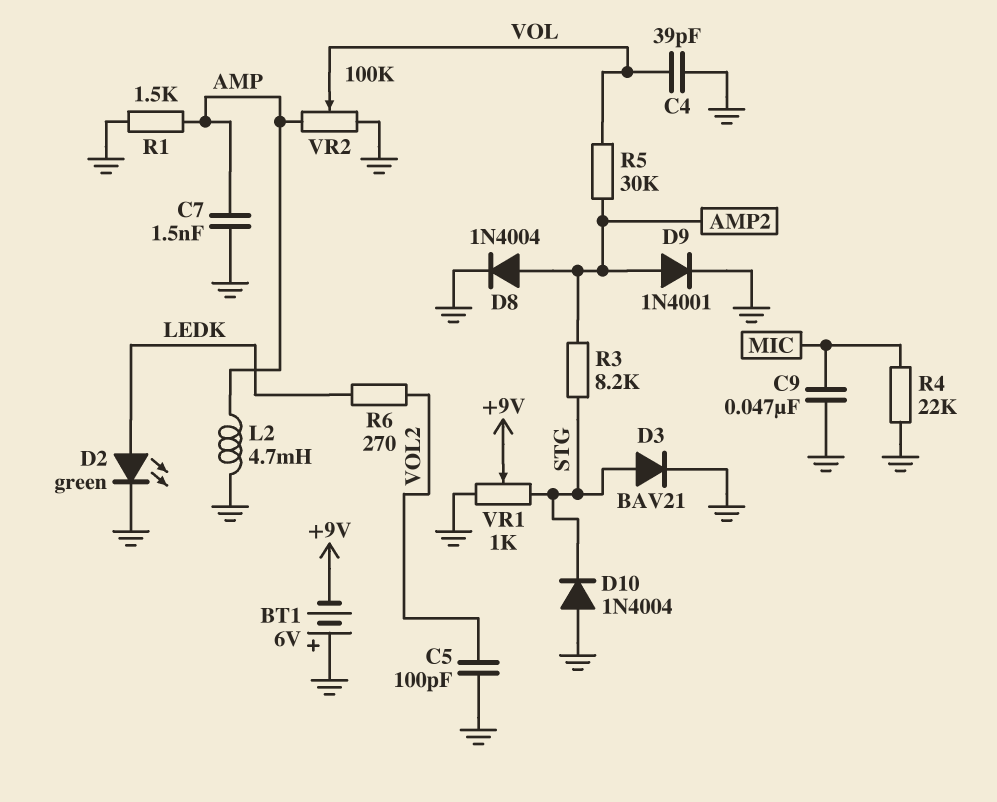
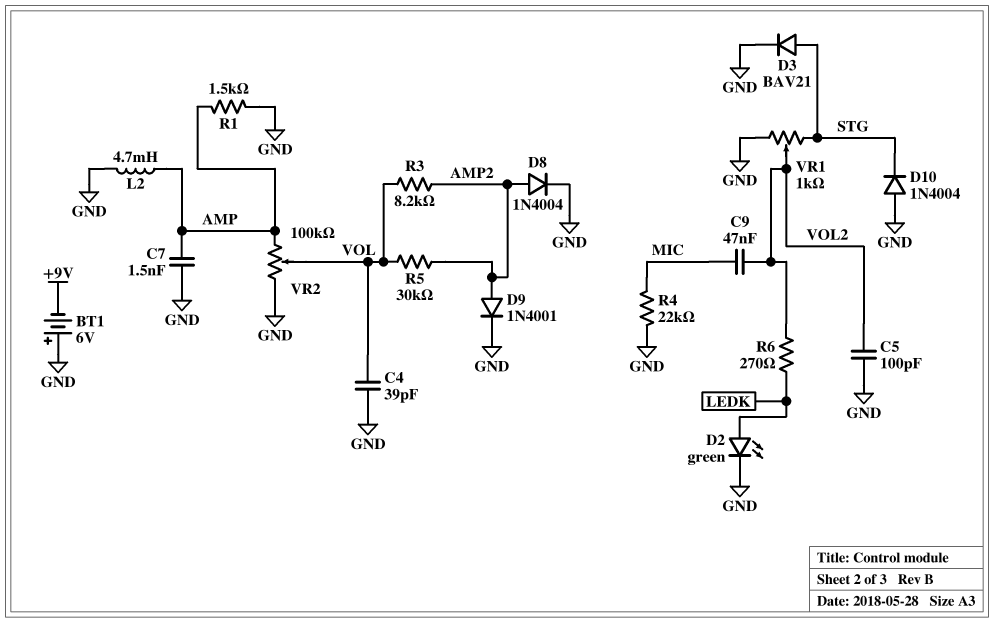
C9: 47nF (GND, MIC) -> 47nF (MIC, VOL2)
R3: 8.2k (AMP2, STG) -> 8.2k (AMP2, VOL)
VR1: 1k (GND, STG, wiper +9V) -> 1k (GND, STG, wiper VOL2)

